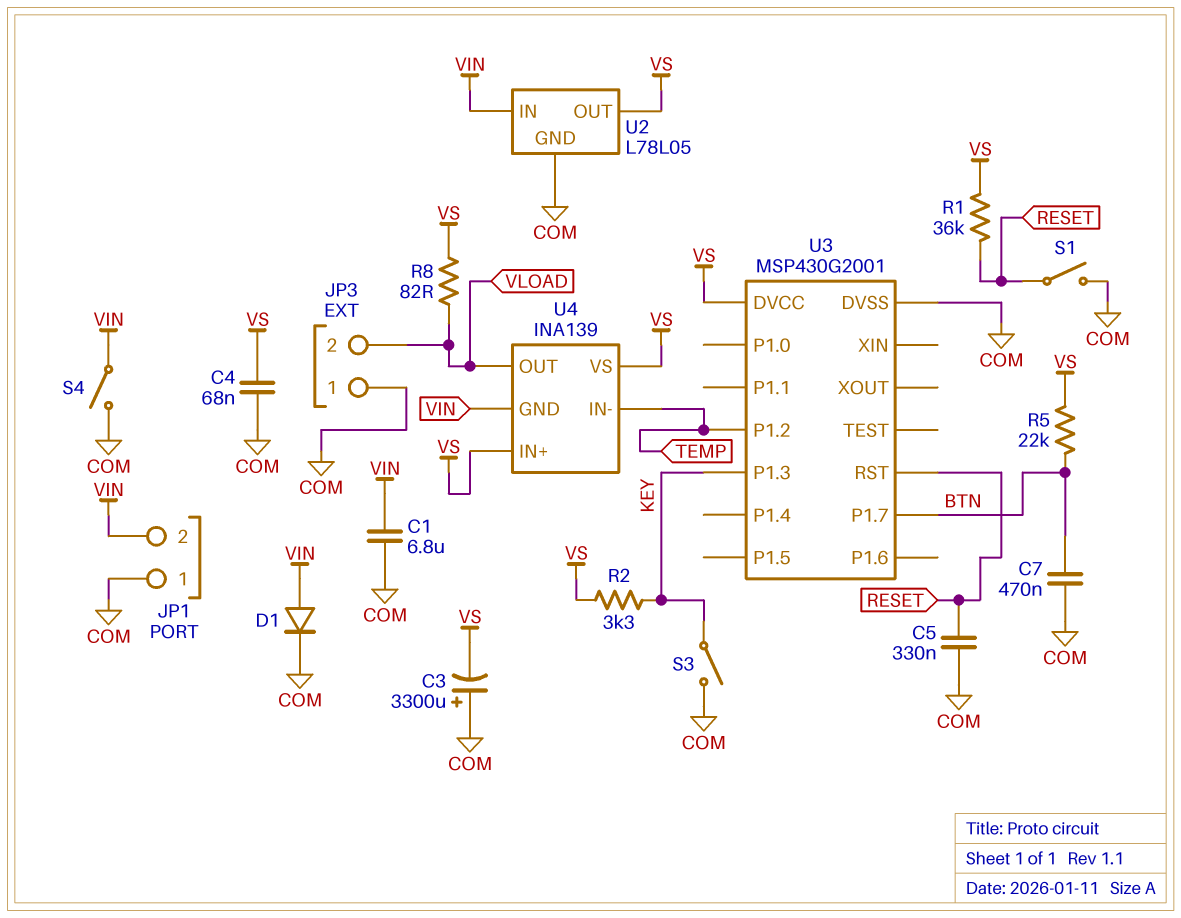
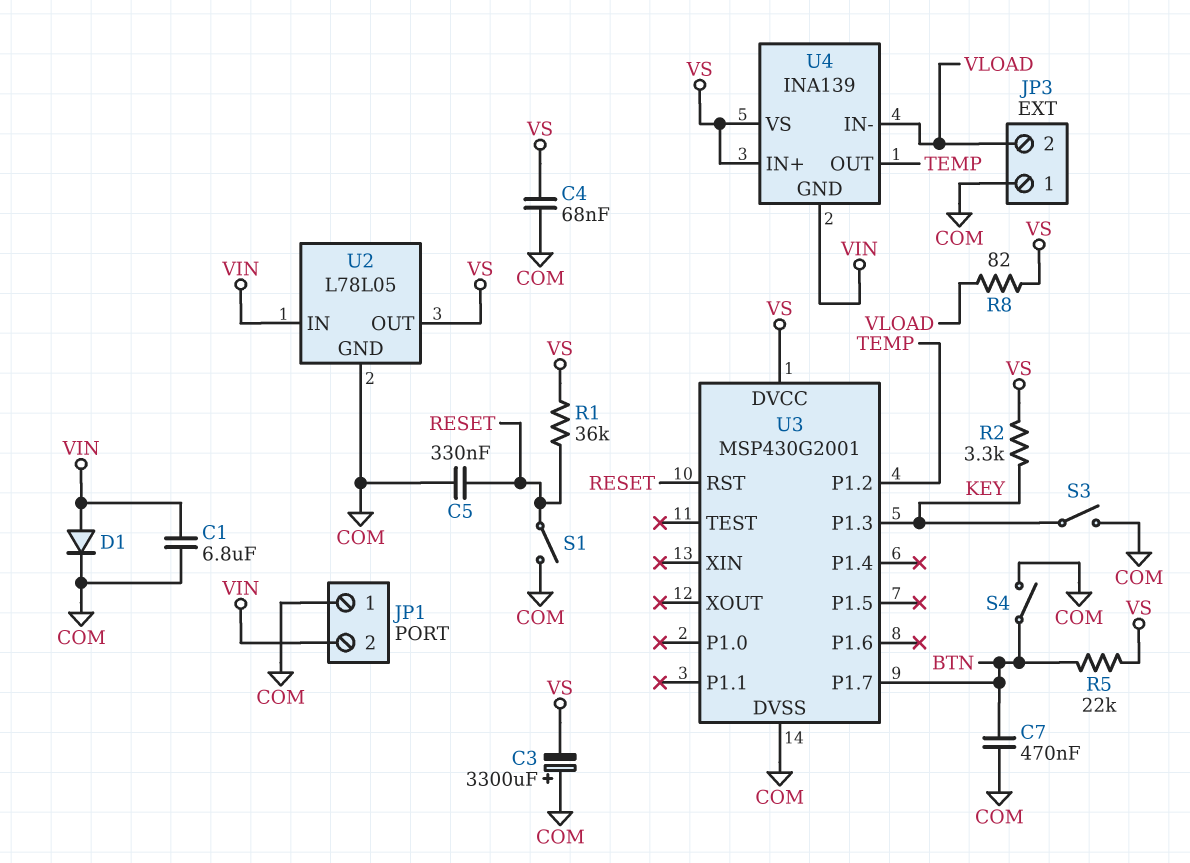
S4: switch (COM, VIN) -> switch (BTN, COM)
U4 pin IN-: TEMP -> VLOAD
U4 pin OUT: VLOAD -> TEMP

